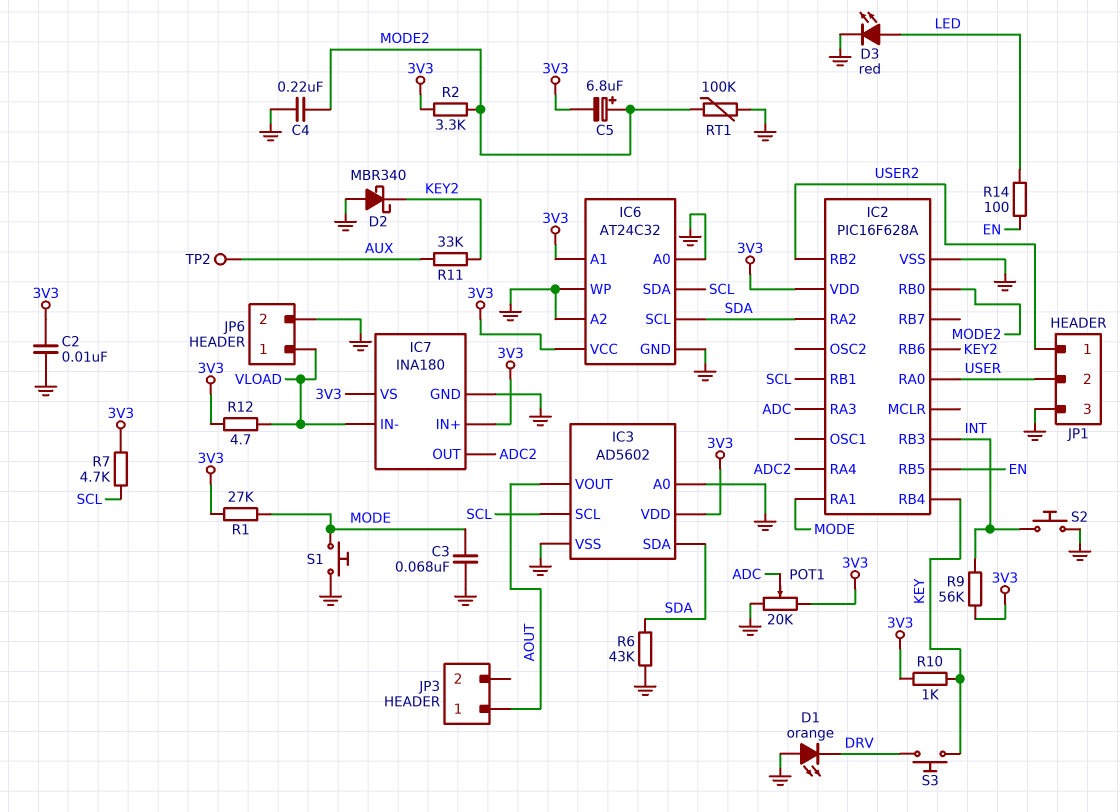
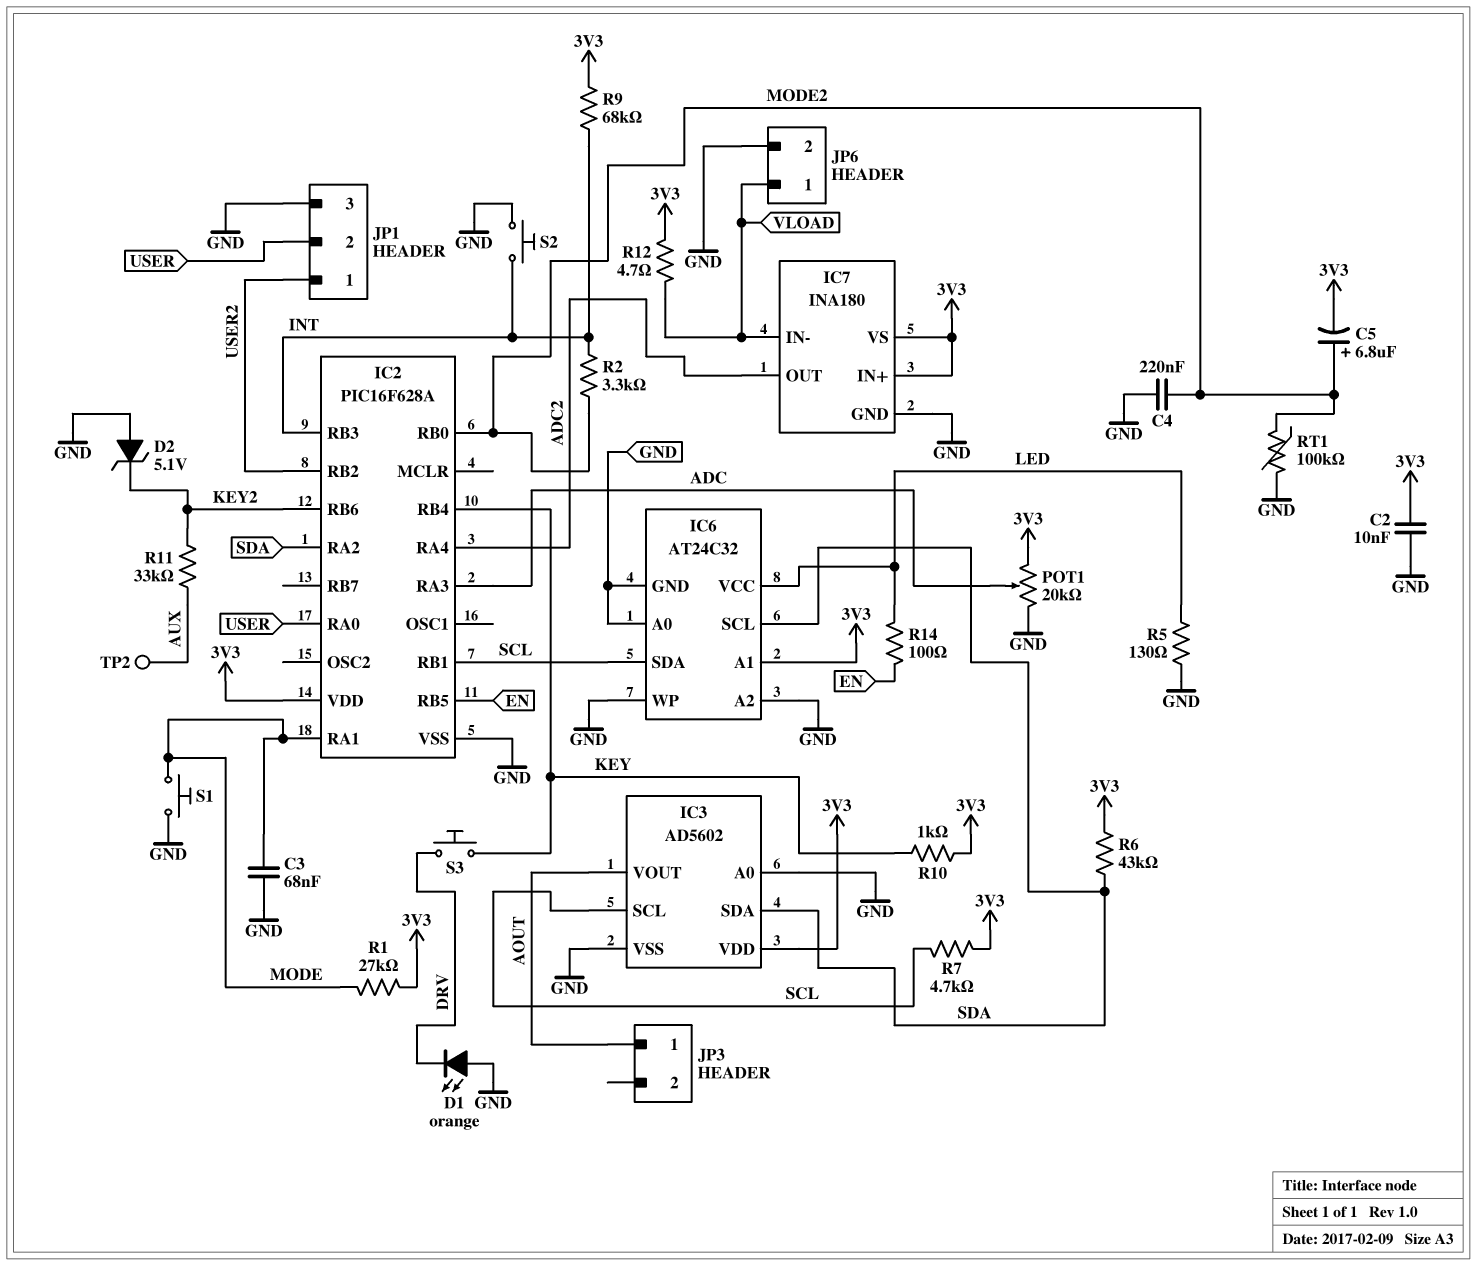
D2: schottky MBR340 (A GND, K KEY2) -> zener 5.1V (A GND, K KEY2)
D3: LED red (A LED, K GND) -> none
IC6 pin VCC: 3V3 -> LED
R2: 3.3k (3V3, MODE2) -> 3.3k (INT, MODE2)
R5: none -> 130 (GND, LED)
R6: 43k (GND, SDA) -> 43k (3V3, SDA)
R9: 56k (3V3, INT) -> 68k (3V3, INT)

